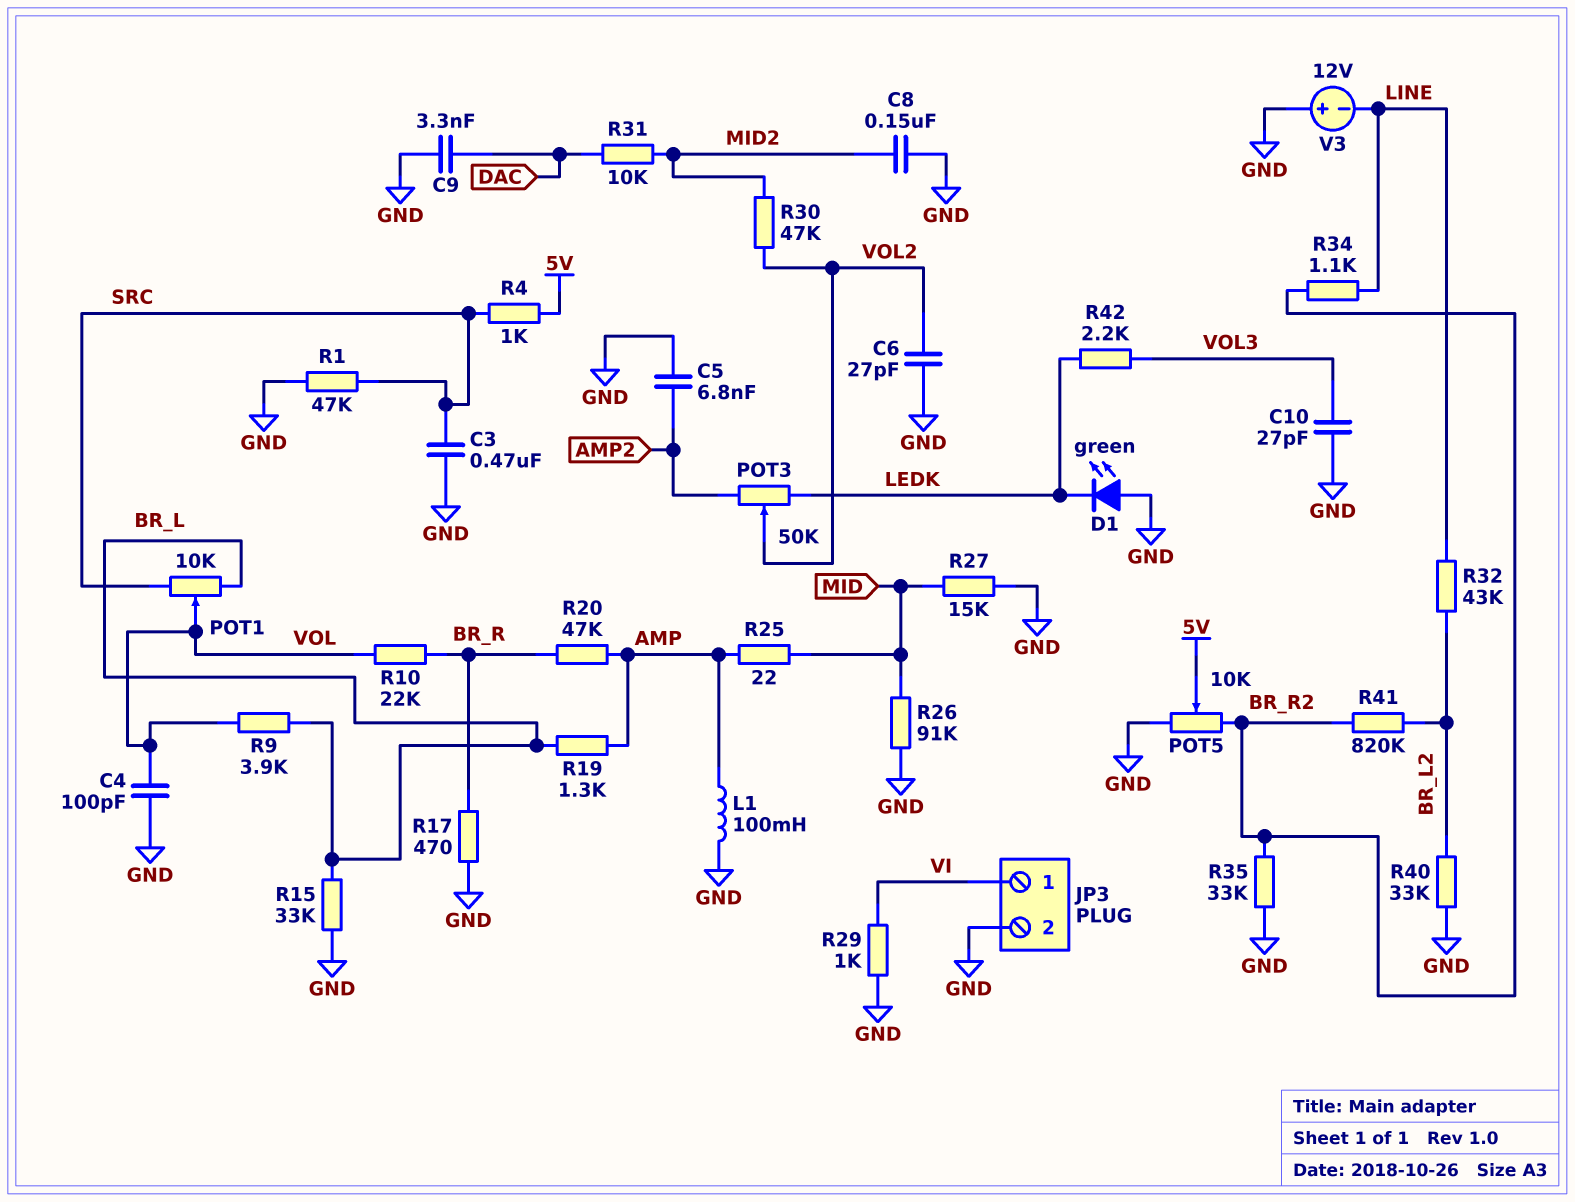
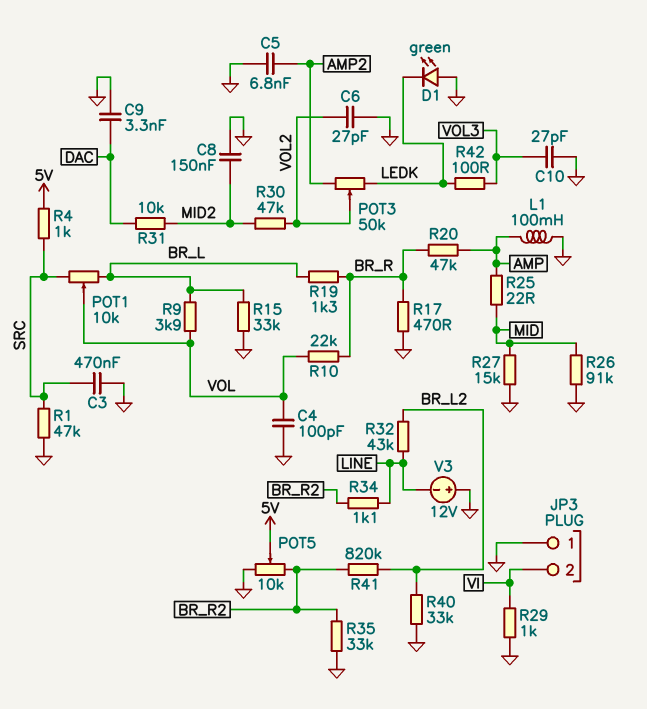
JP3 pin 1: VI -> GND
JP3 pin 2: GND -> VI
R19: 1.3k (AMP, BR_L) -> 1.3k (BR_L, BR_R)
R42: 2.2k (LEDK, VOL3) -> 100 (LEDK, VOL3)

